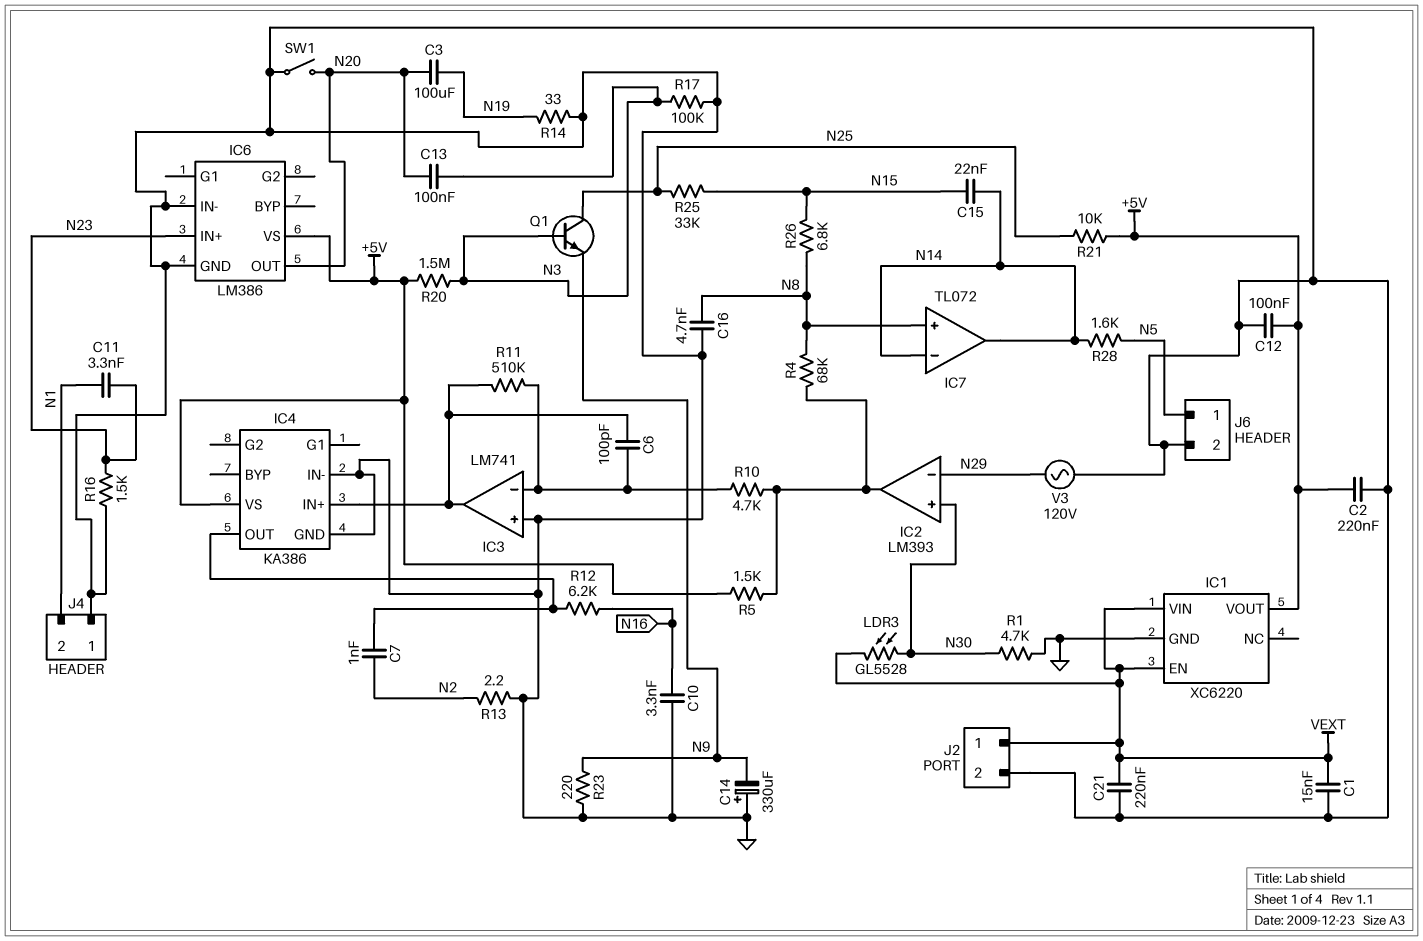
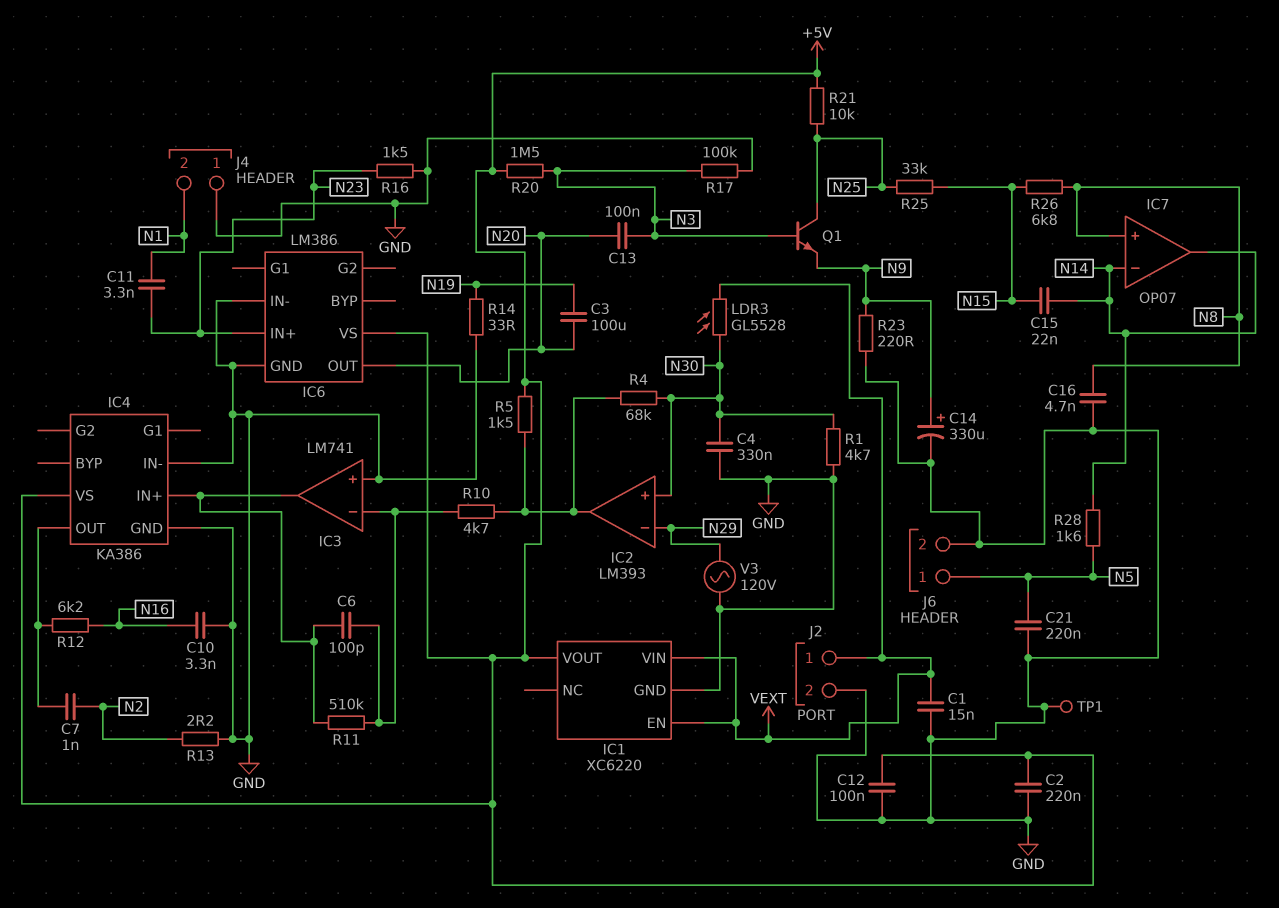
C4: none -> 330nF (GND, N30)
C14: 330uF (plus GND, minus N9) -> 330uF (plus N9, minus GND)
C21: 220nF (GND, VEXT) -> 220nF (GND, N5)
IC7: TL072 -> OP07
R4: 68k (IC2/out, N8) -> 68k (IC2/out, N30)
SW1: switch (GND, N20) -> none
TP1: none -> test point (GND)

